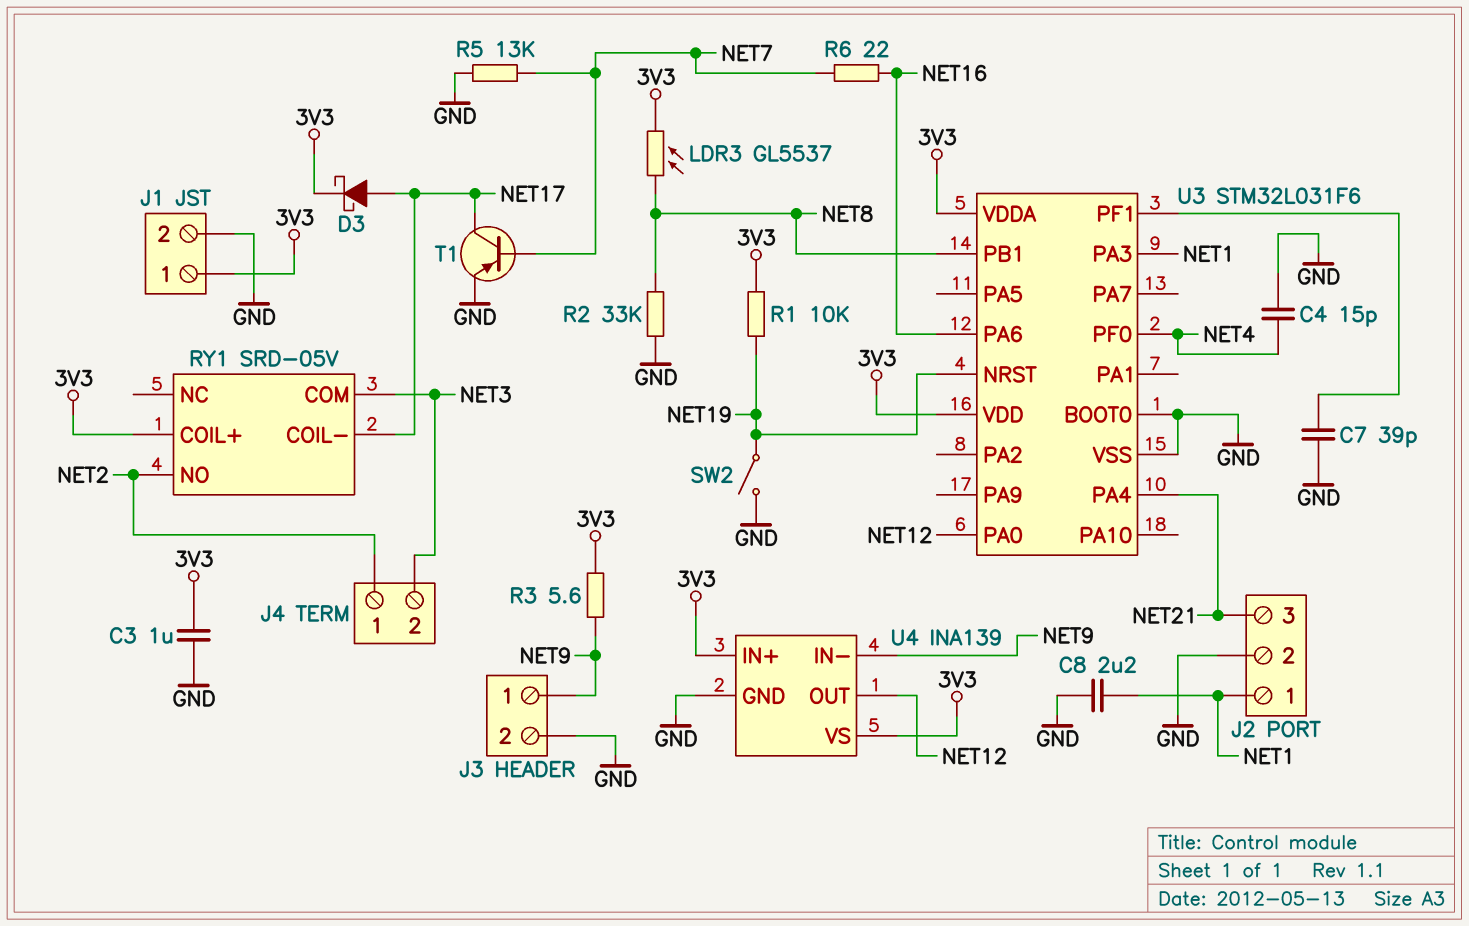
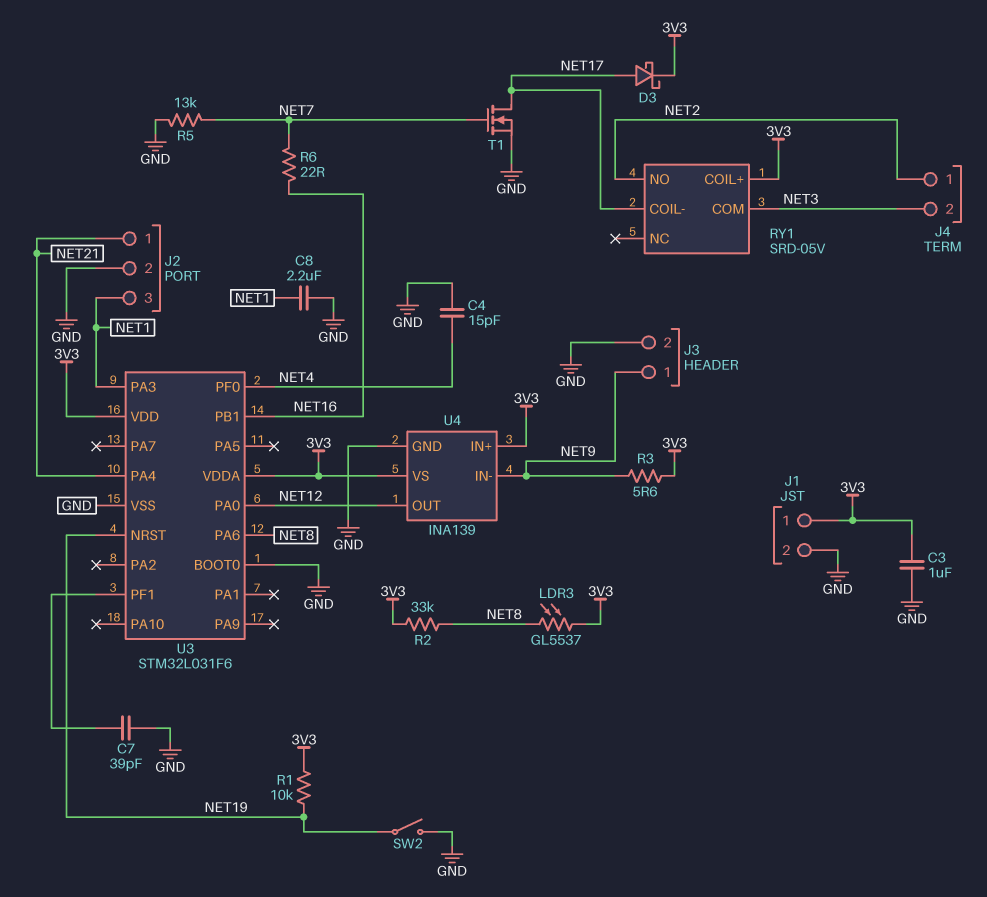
J2 pin 1: NET1 -> NET21
J2 pin 3: NET21 -> NET1
R2: 33k (GND, NET8) -> 33k (3V3, NET8)
T1: PNP (B NET7, C NET17, E GND) -> NMOS (G NET7, D NET17, S GND)
U3 pin PA6: NET16 -> NET8
U3 pin PB1: NET8 -> NET16

